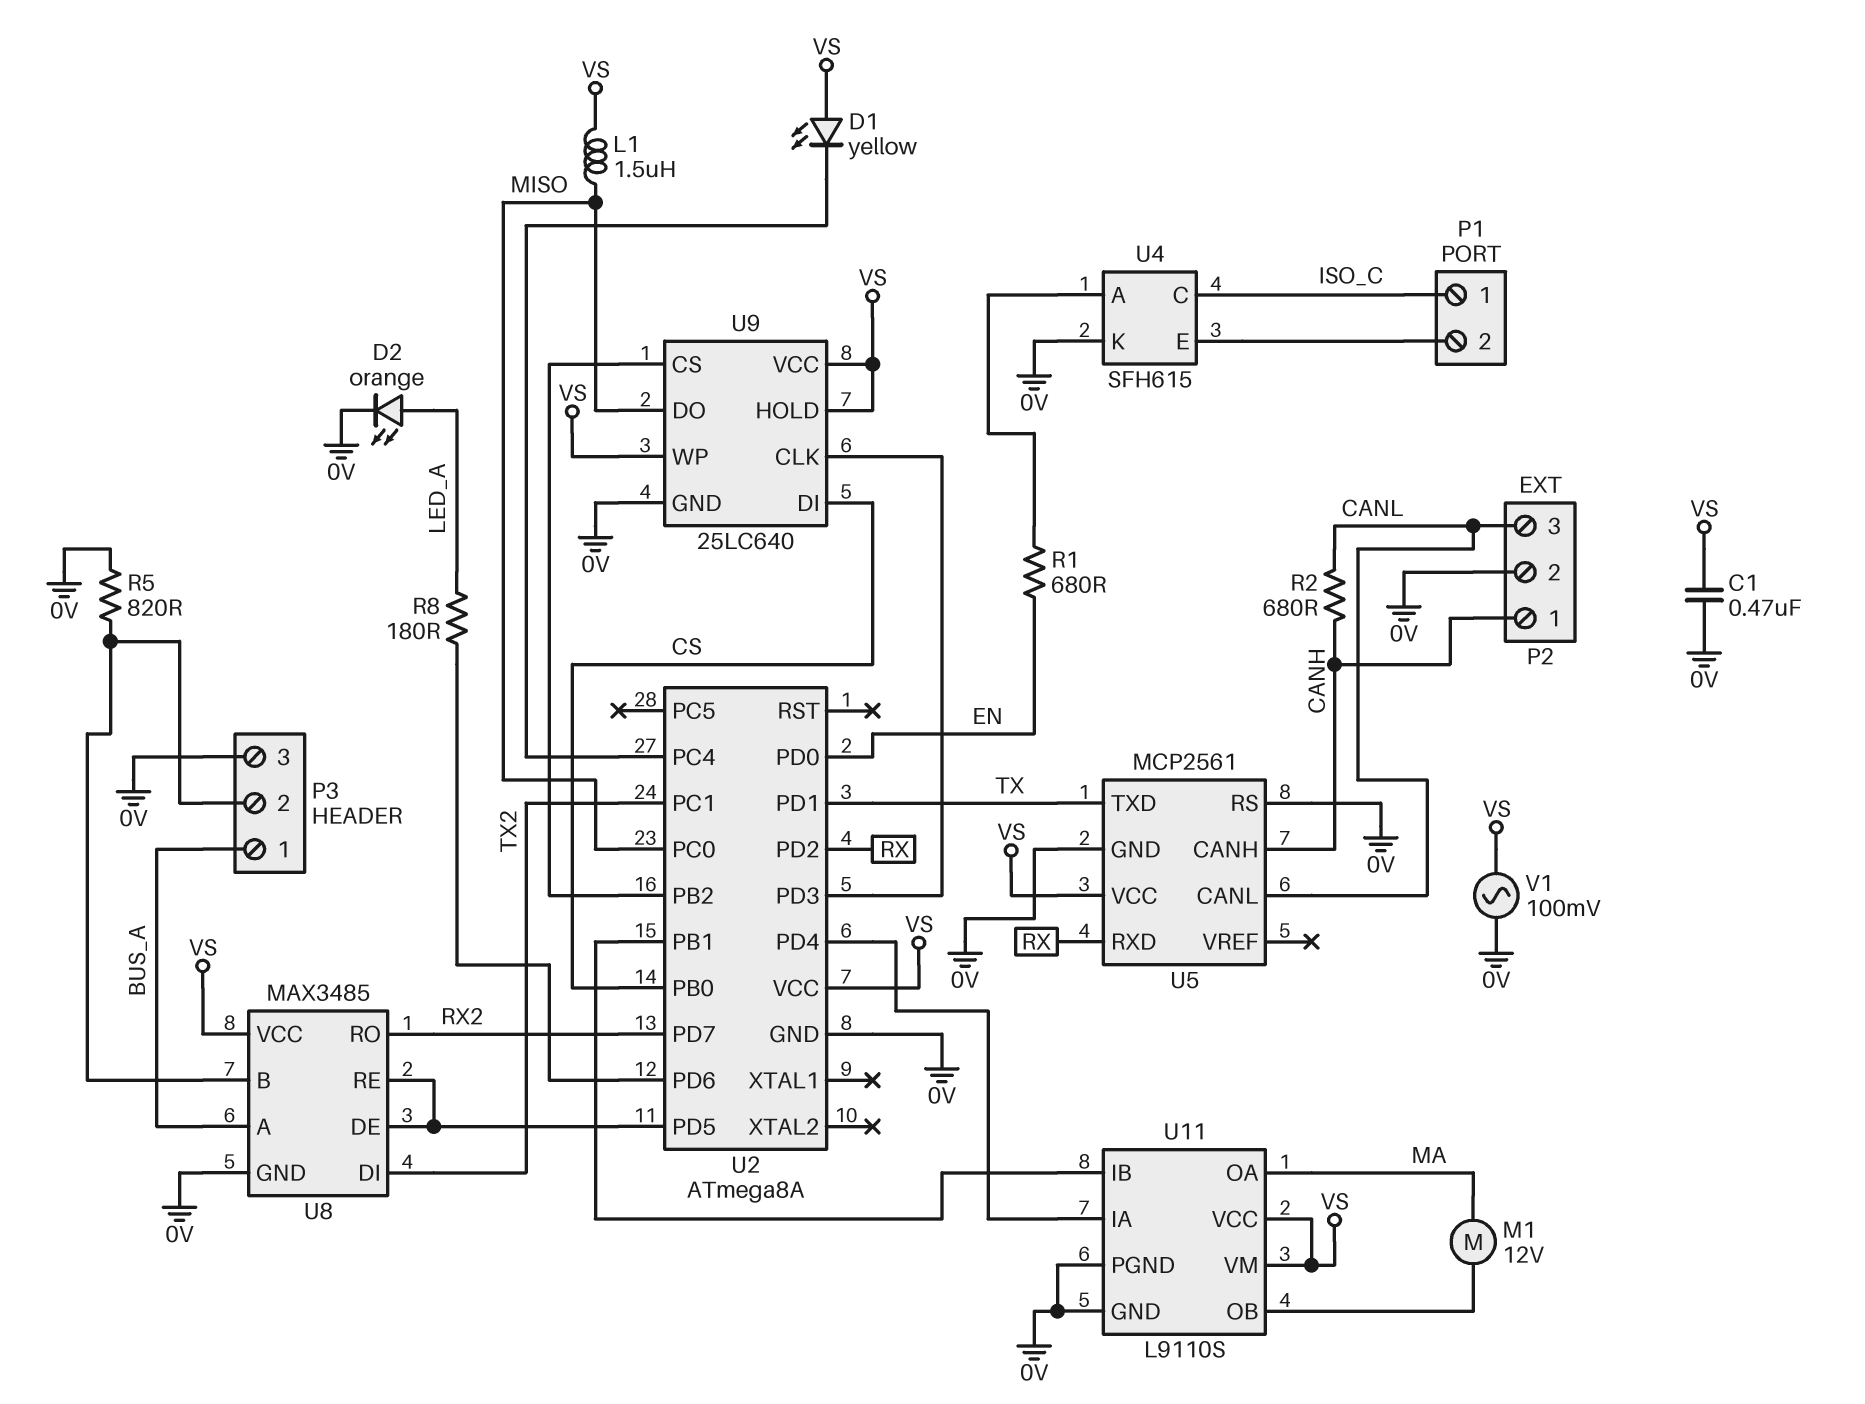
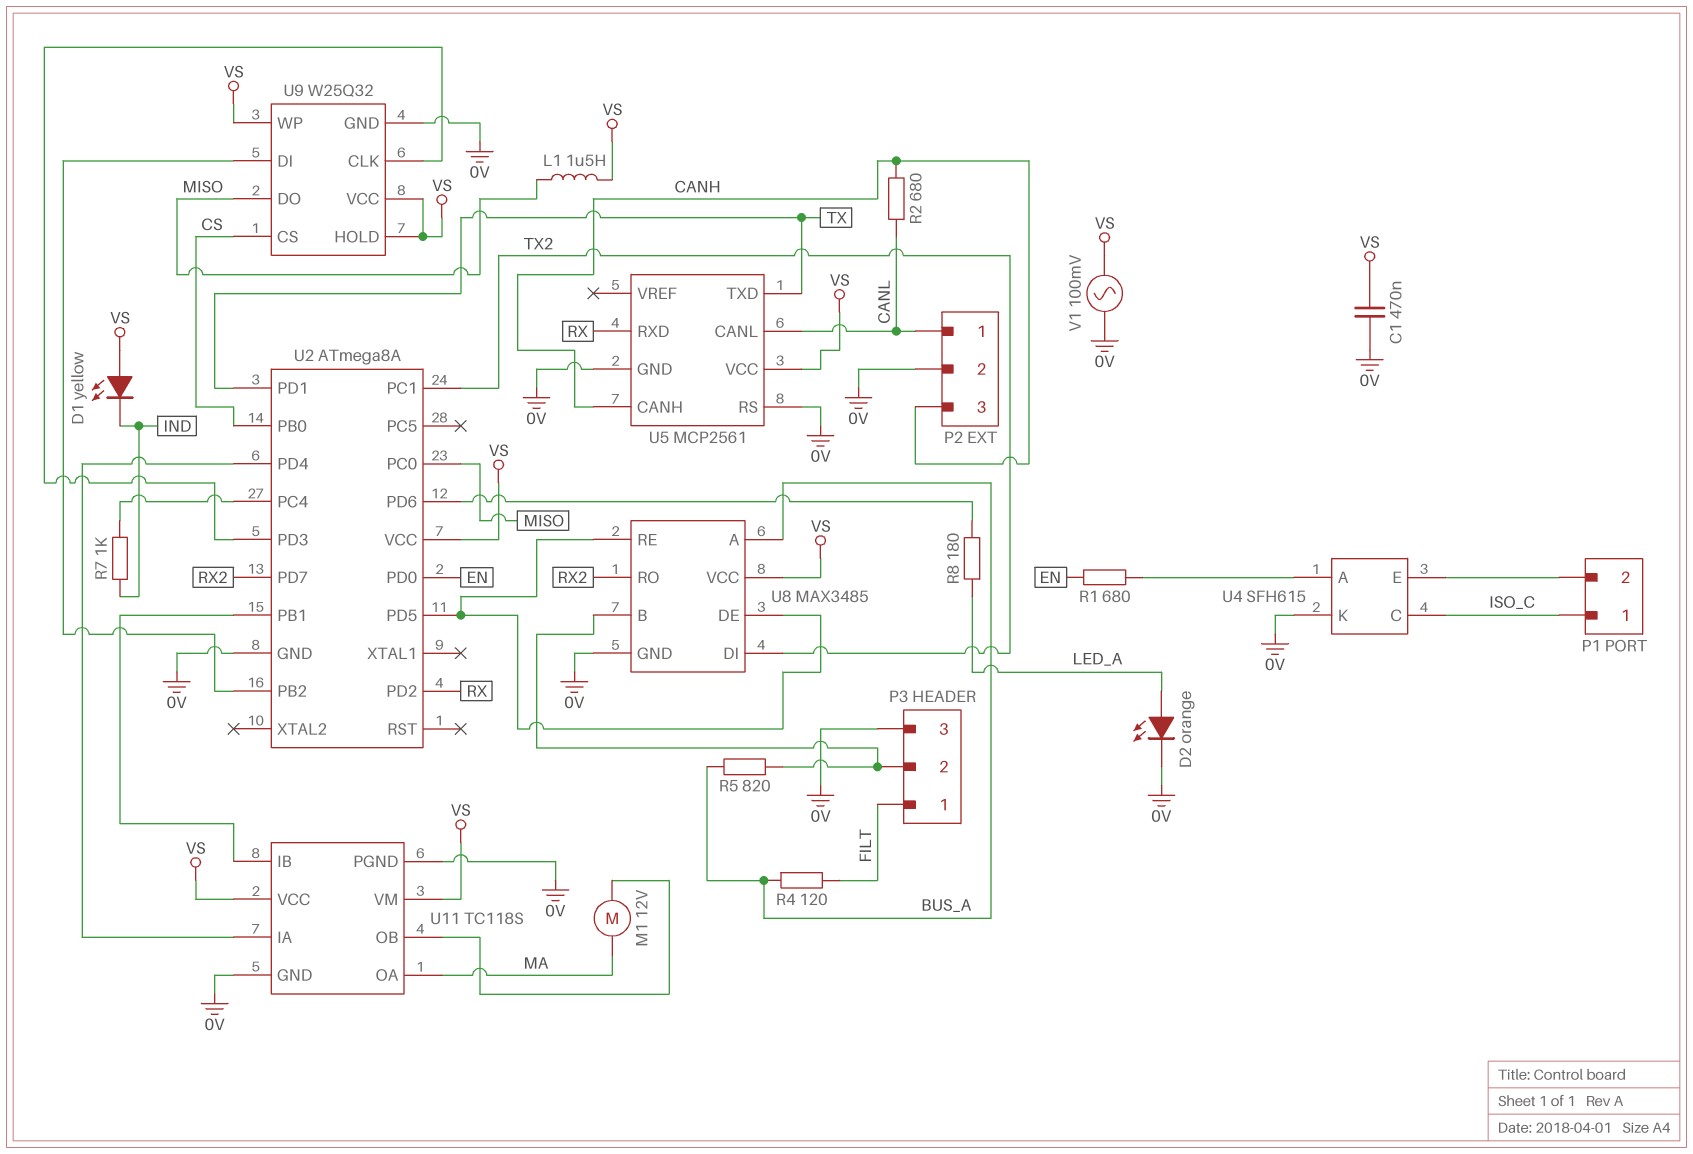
D1: LED yellow (A VS, K U2/PC4) -> LED yellow (A VS, K IND)
P2 pin 1: CANH -> CANL
P2 pin 3: CANL -> CANH
P3 pin 1: BUS_A -> FILT
R4: none -> 120 (BUS_A, FILT)
R5: 820 (0V, P3/2) -> 820 (BUS_A, P3/2)
R7: none -> 1k (IND, U2/PC4)
U9: 25LC640 -> W25Q32
U9 pin CS: U2/PB2 -> CS
U9 pin DI: CS -> U2/PB2
U11: L9110S -> TC118S

